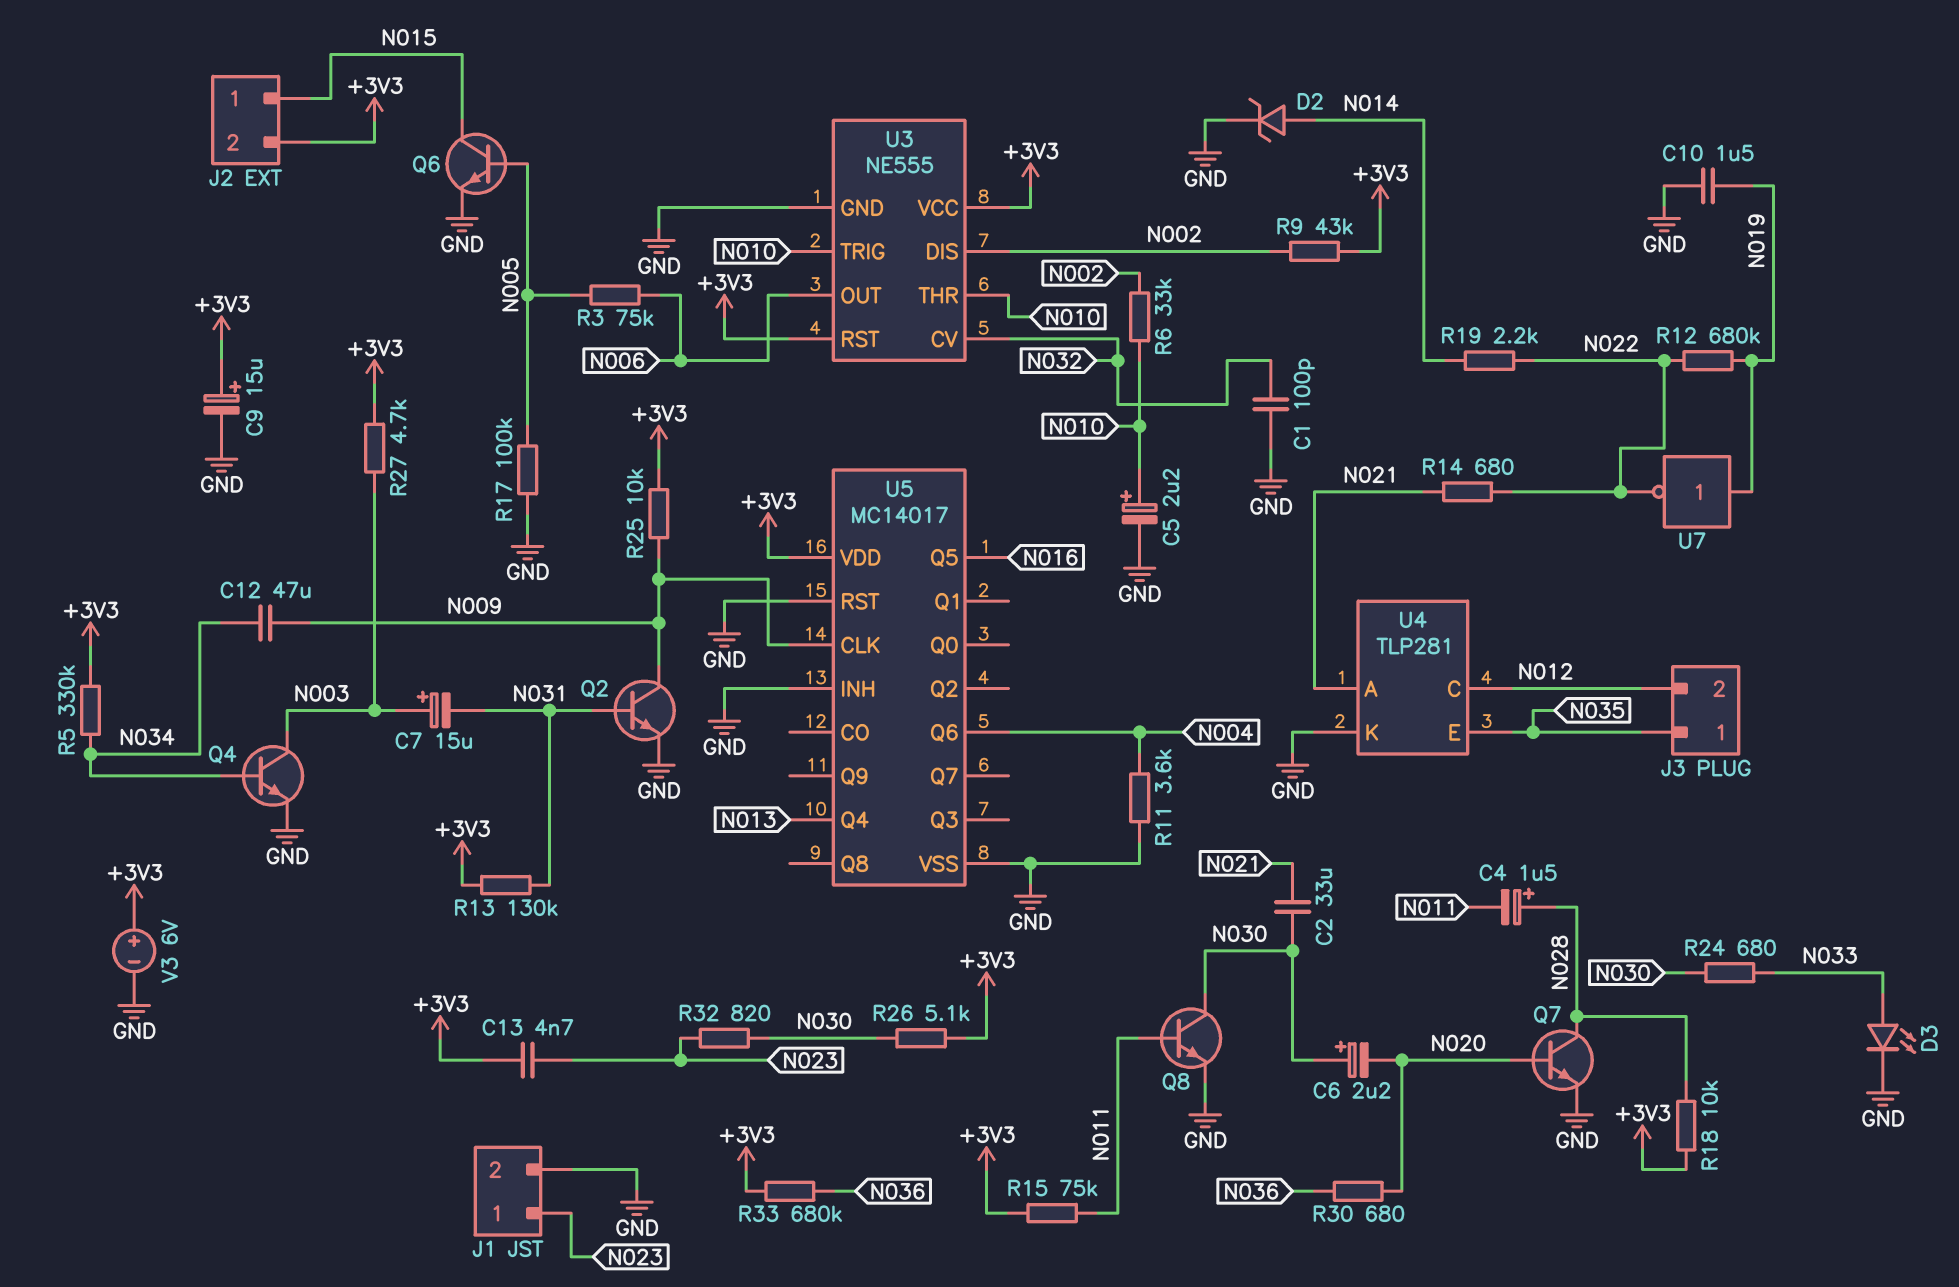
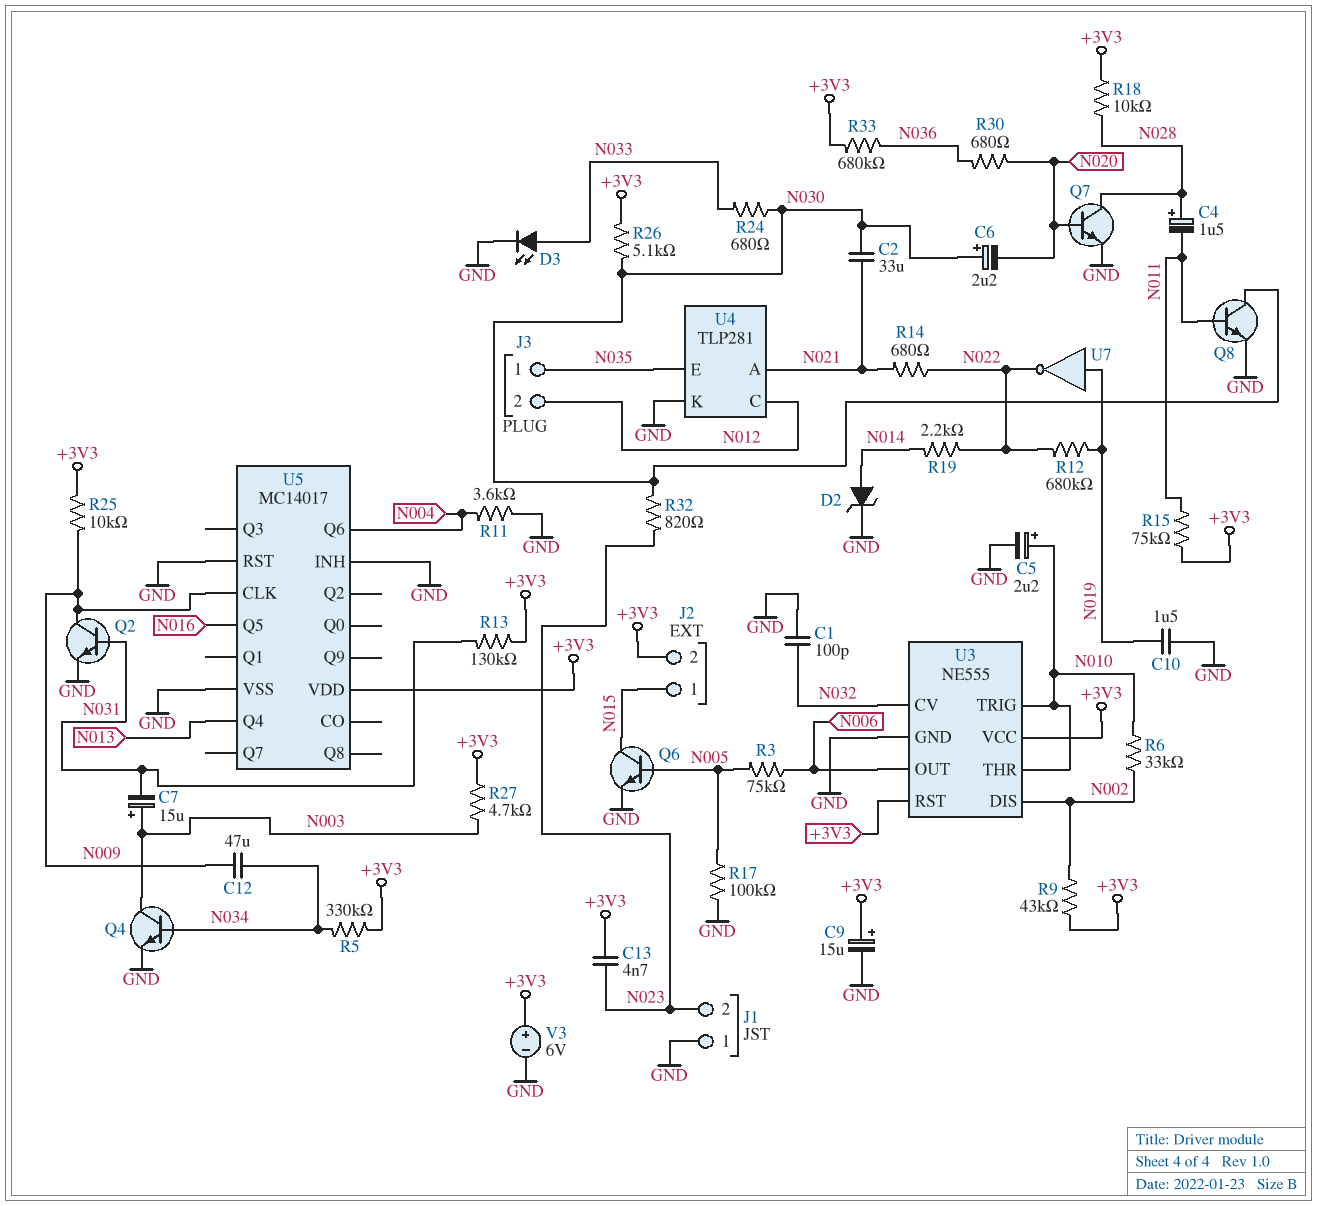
J1 pin 1: N023 -> GND
J1 pin 2: GND -> N023

